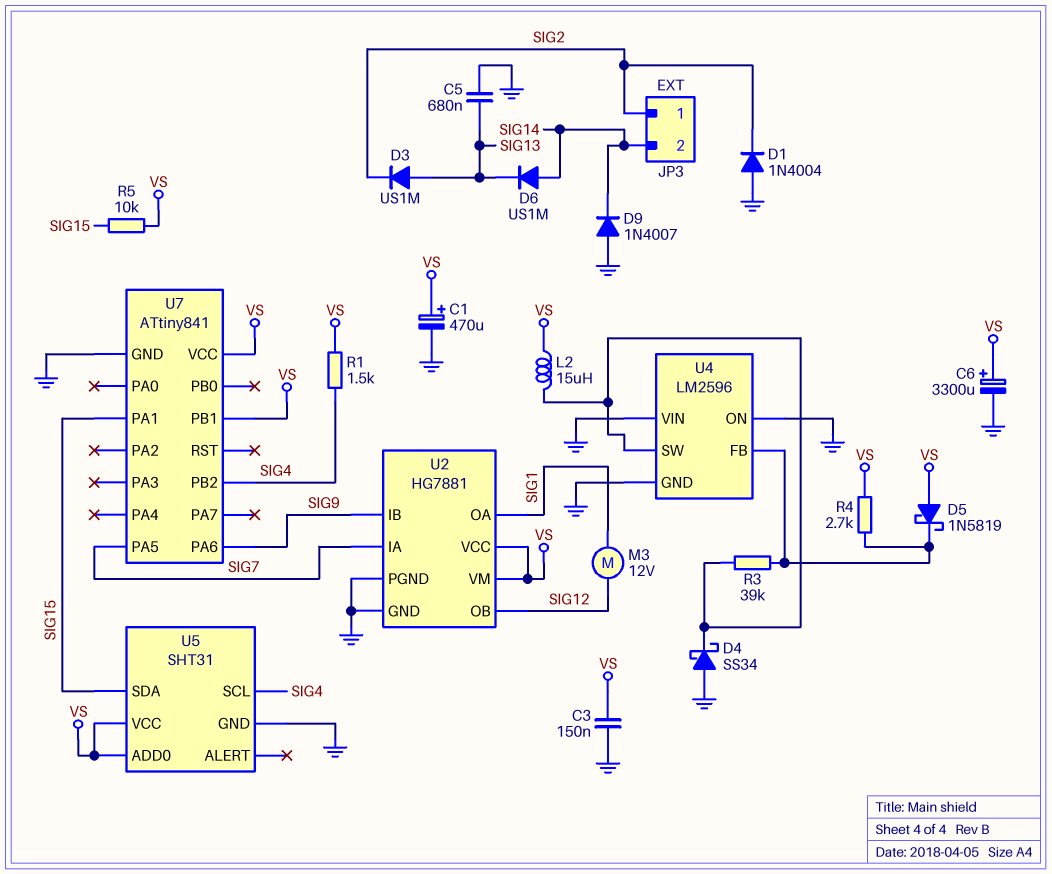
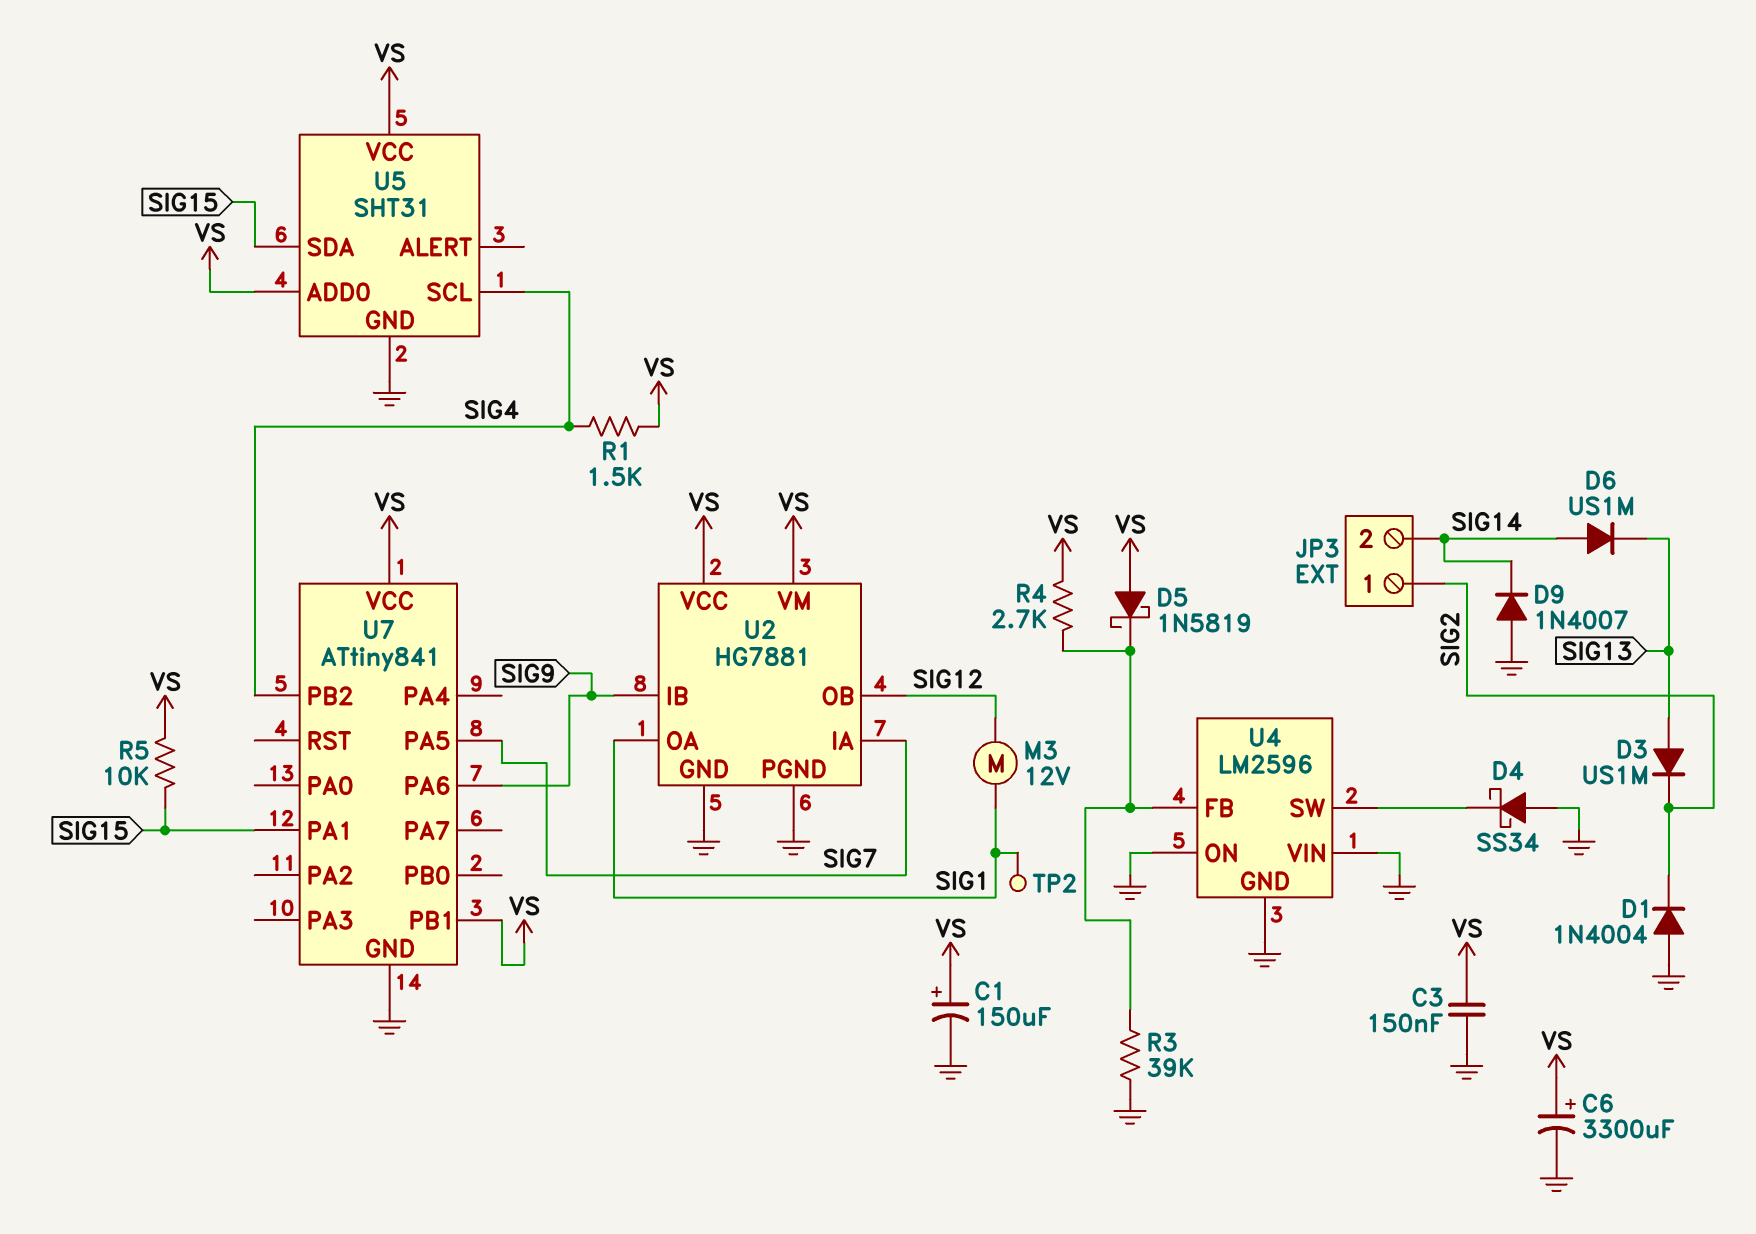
C1: 470uF (plus VS, minus GND) -> 150uF (plus VS, minus GND)
C5: 680nF (GND, SIG13) -> none
L2: 15uH (U4/SW, VS) -> none
R3: 39k (U4/FB, U4/SW) -> 39k (GND, U4/FB)
TP2: none -> test point (SIG1)

